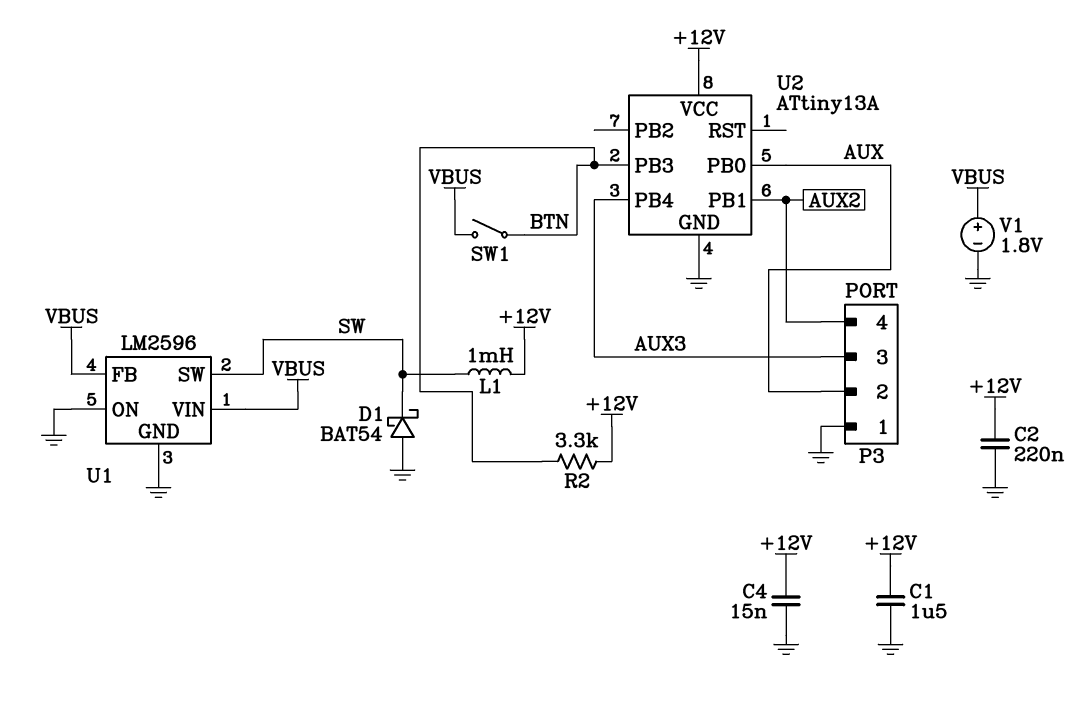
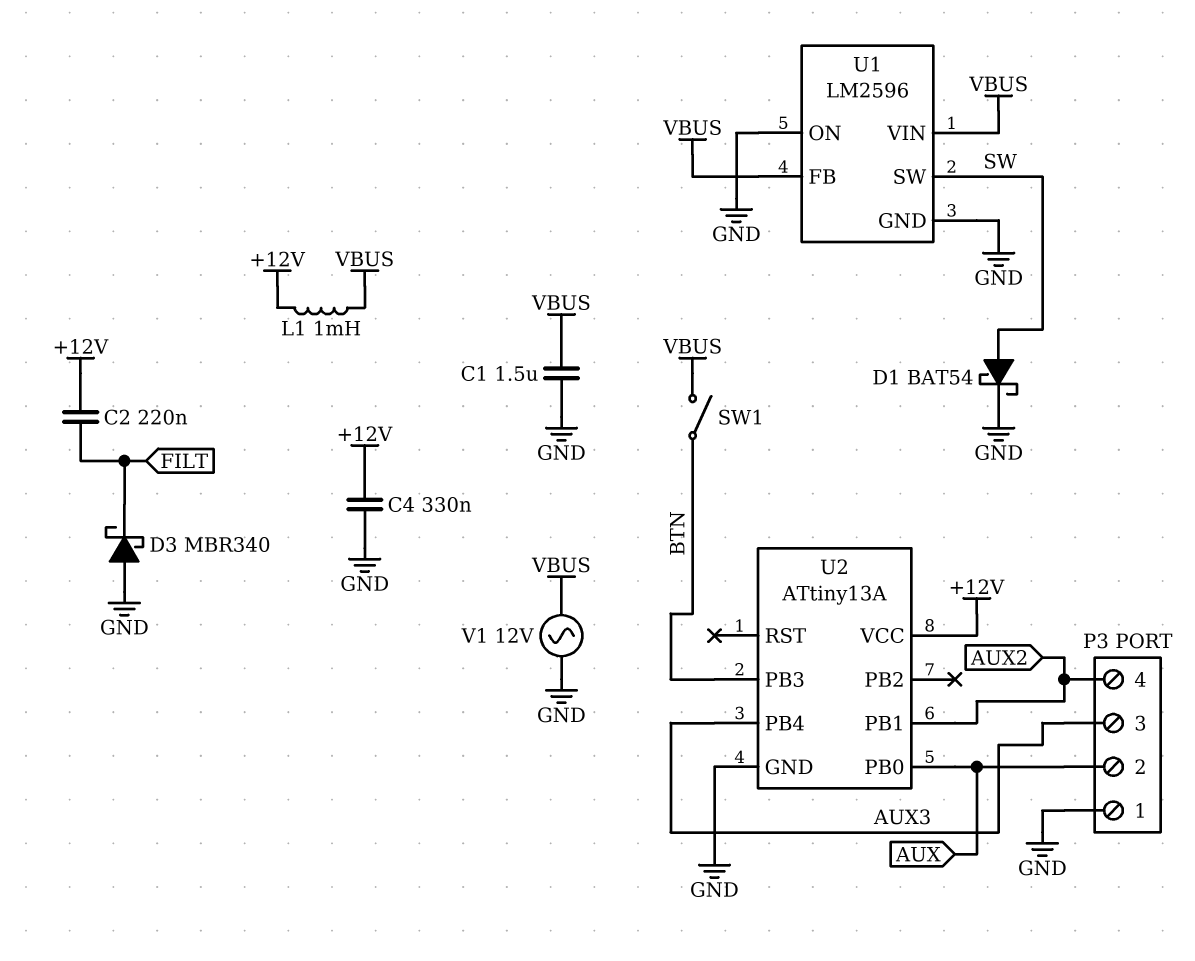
C1: 1.5uF (+12V, GND) -> 1.5uF (GND, VBUS)
C2: 220nF (+12V, GND) -> 220nF (+12V, FILT)
C4: 15nF (+12V, GND) -> 330nF (+12V, GND)
D1: schottky BAT54 (A GND, K SW) -> schottky BAT54 (A SW, K GND)
D3: none -> schottky MBR340 (A GND, K FILT)
L1: 1mH (+12V, SW) -> 1mH (+12V, VBUS)
R2: 3.3k (+12V, BTN) -> none
V1: 1.8V (plus VBUS, minus GND) -> AC 12V (GND, VBUS)

